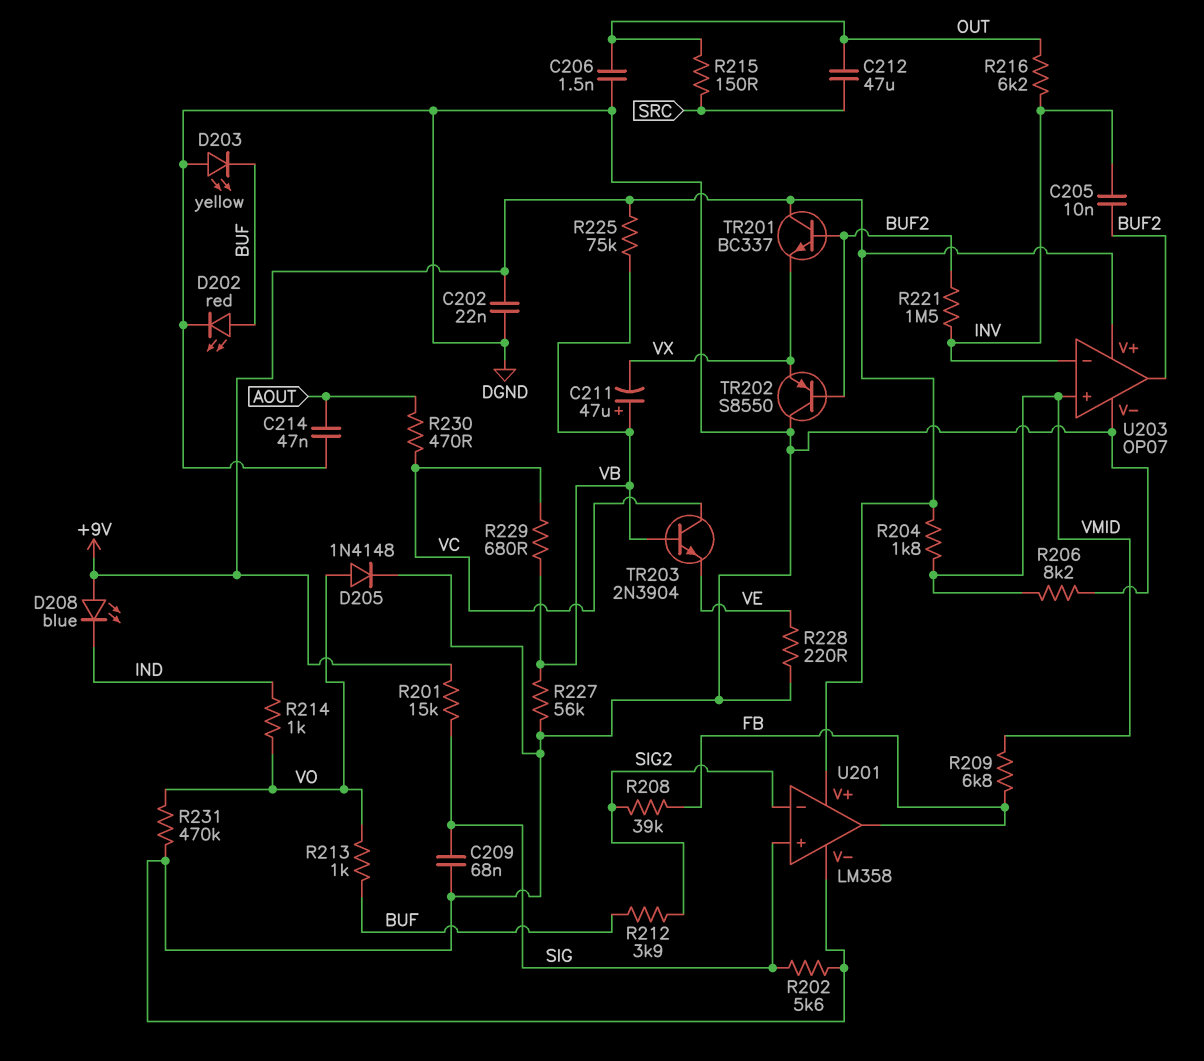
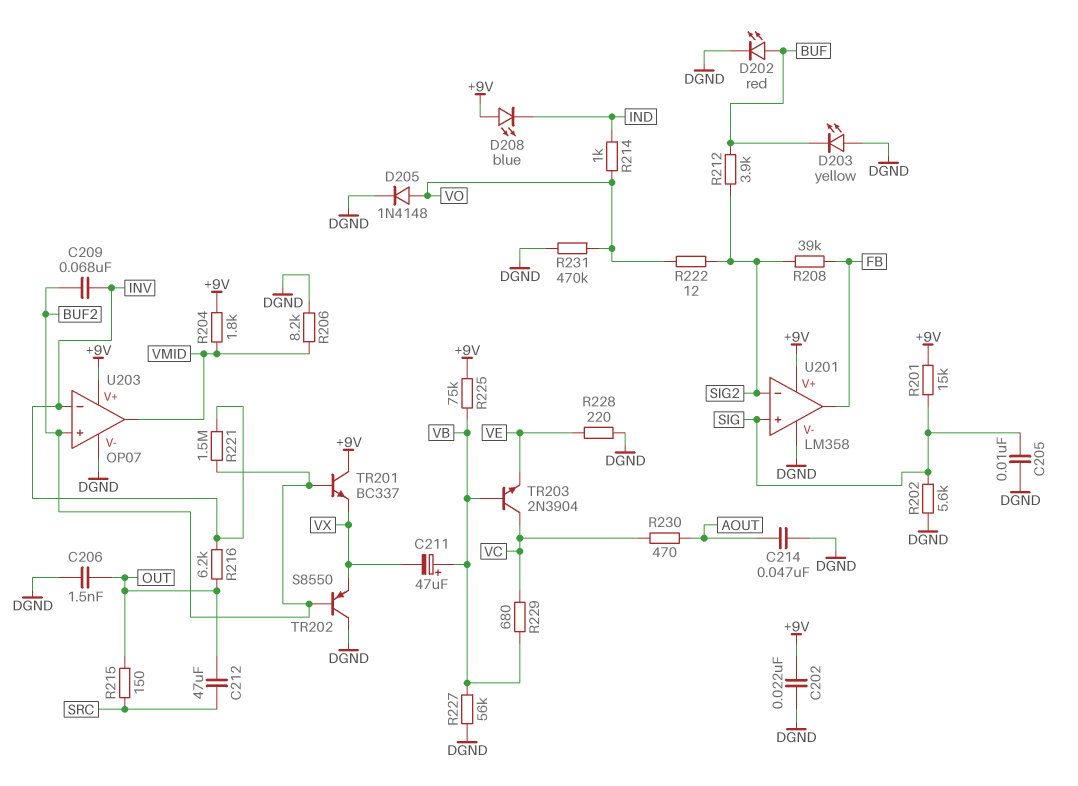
C205: 10nF (BUF2, INV) -> 10nF (DGND, SIG)
C209: 68nF (DGND, SIG) -> 68nF (BUF2, INV)
R209: 6.8k (FB, VMID) -> none
R213: 1k (BUF, VO) -> none
R222: none -> 12 (SIG2, VO)
U203 pin in+: VMID -> BUF2
U203 pin out: BUF2 -> VMID

